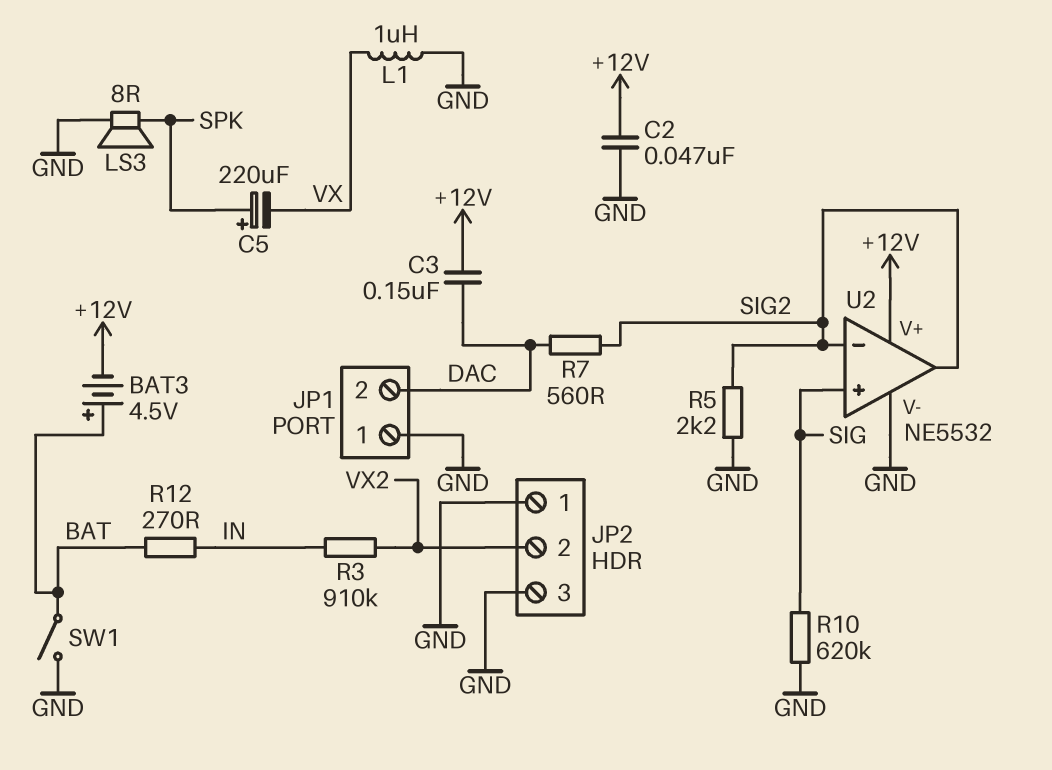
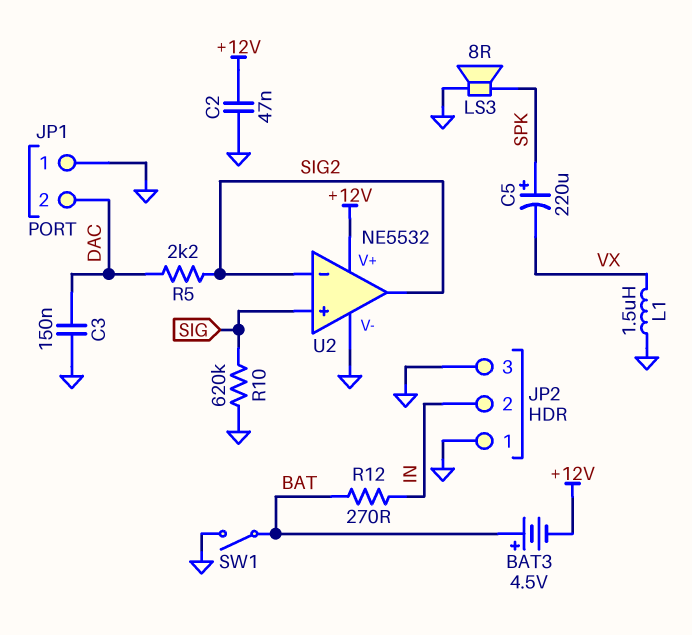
C3: 150nF (+12V, DAC) -> 150nF (DAC, GND)
JP2 pin 2: VX2 -> IN
L1: 1uH (GND, VX) -> 1.5uH (GND, VX)
R3: 910k (IN, VX2) -> none
R5: 2.2k (GND, SIG2) -> 2.2k (DAC, SIG2)
R7: 560 (DAC, SIG2) -> none

